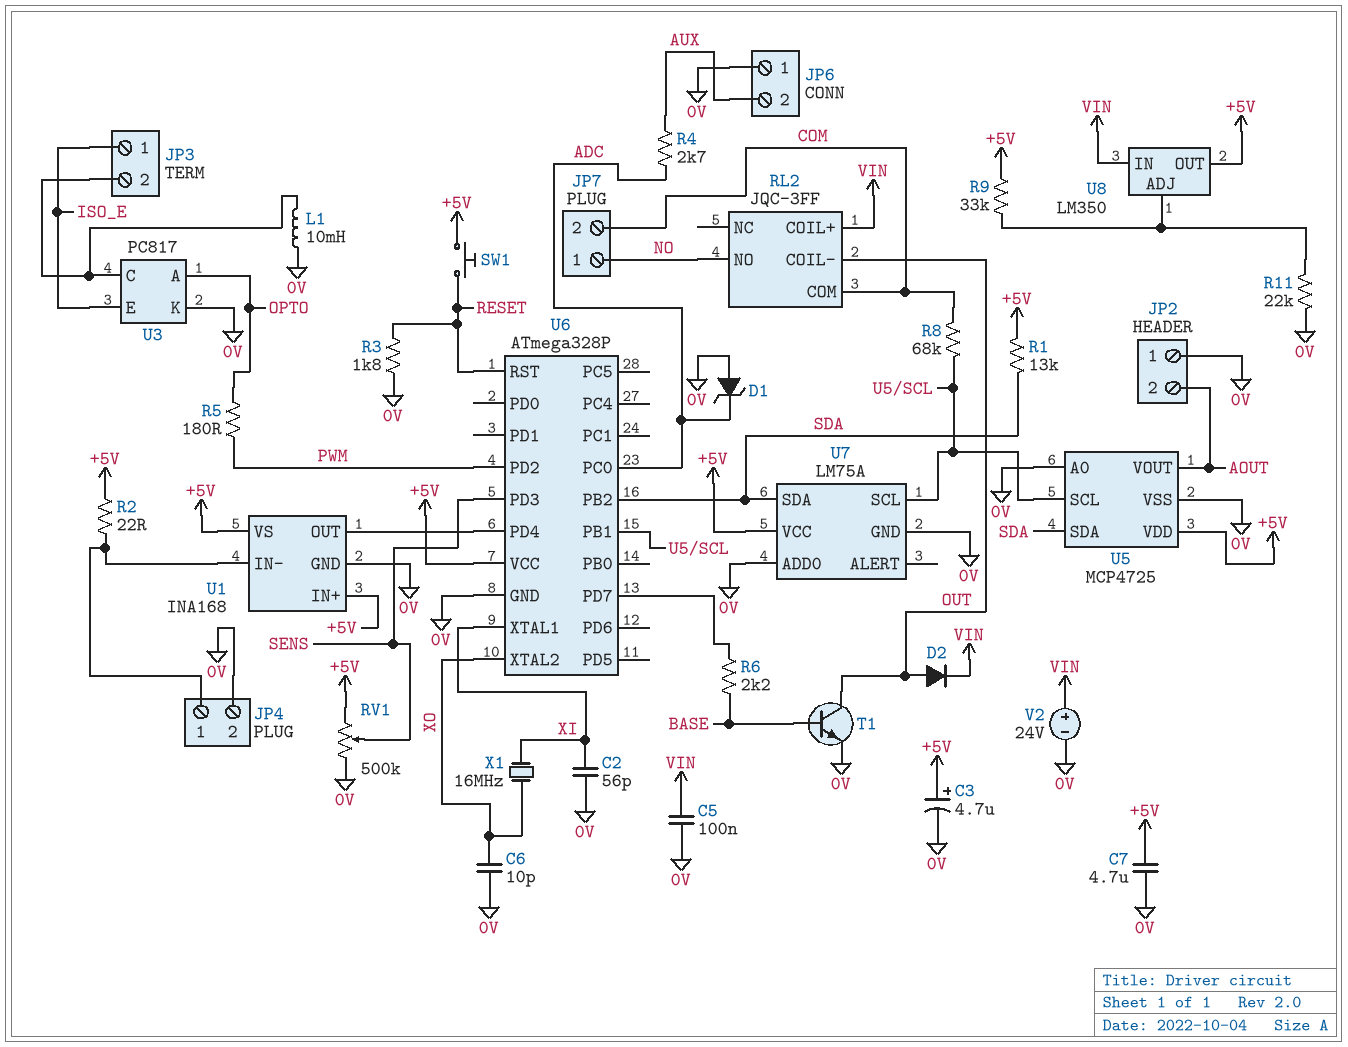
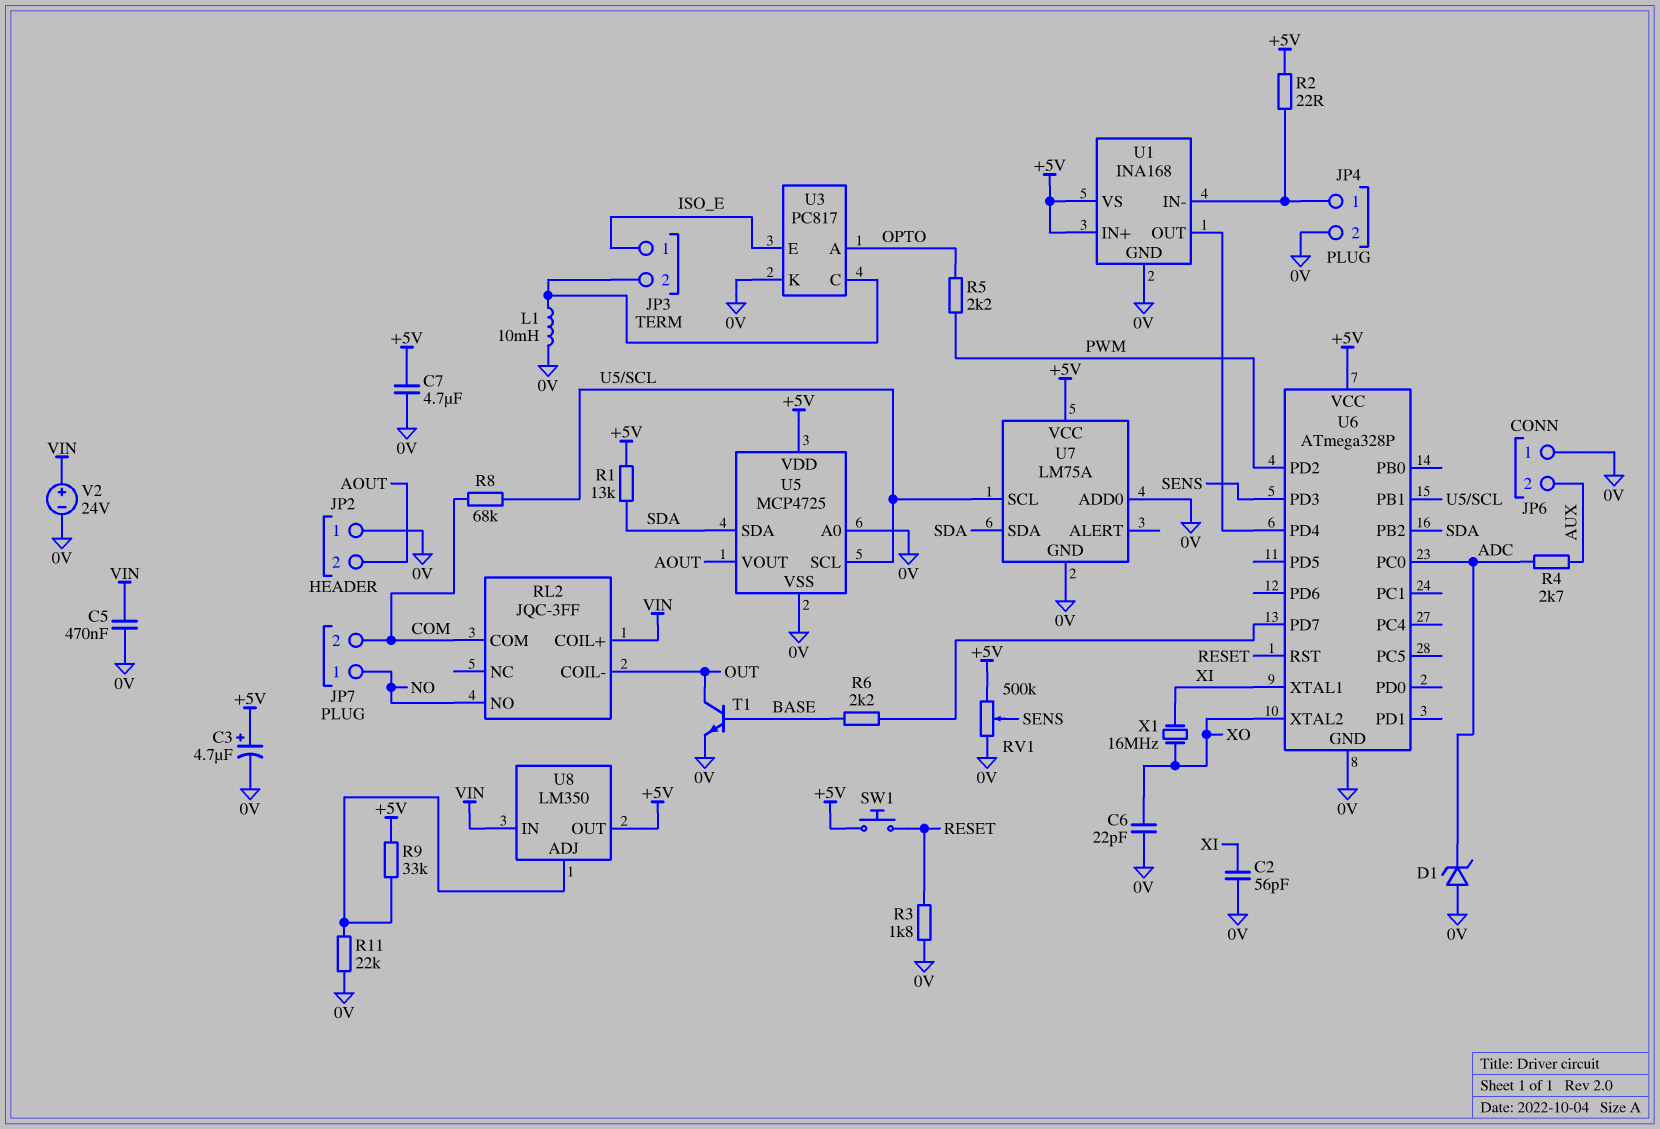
C5: 100nF (0V, VIN) -> 470nF (0V, VIN)
C6: 10pF (0V, XO) -> 22pF (0V, XO)
D2: diode (A OUT, K VIN) -> none
R5: 180 (OPTO, PWM) -> 2.2k (OPTO, PWM)

